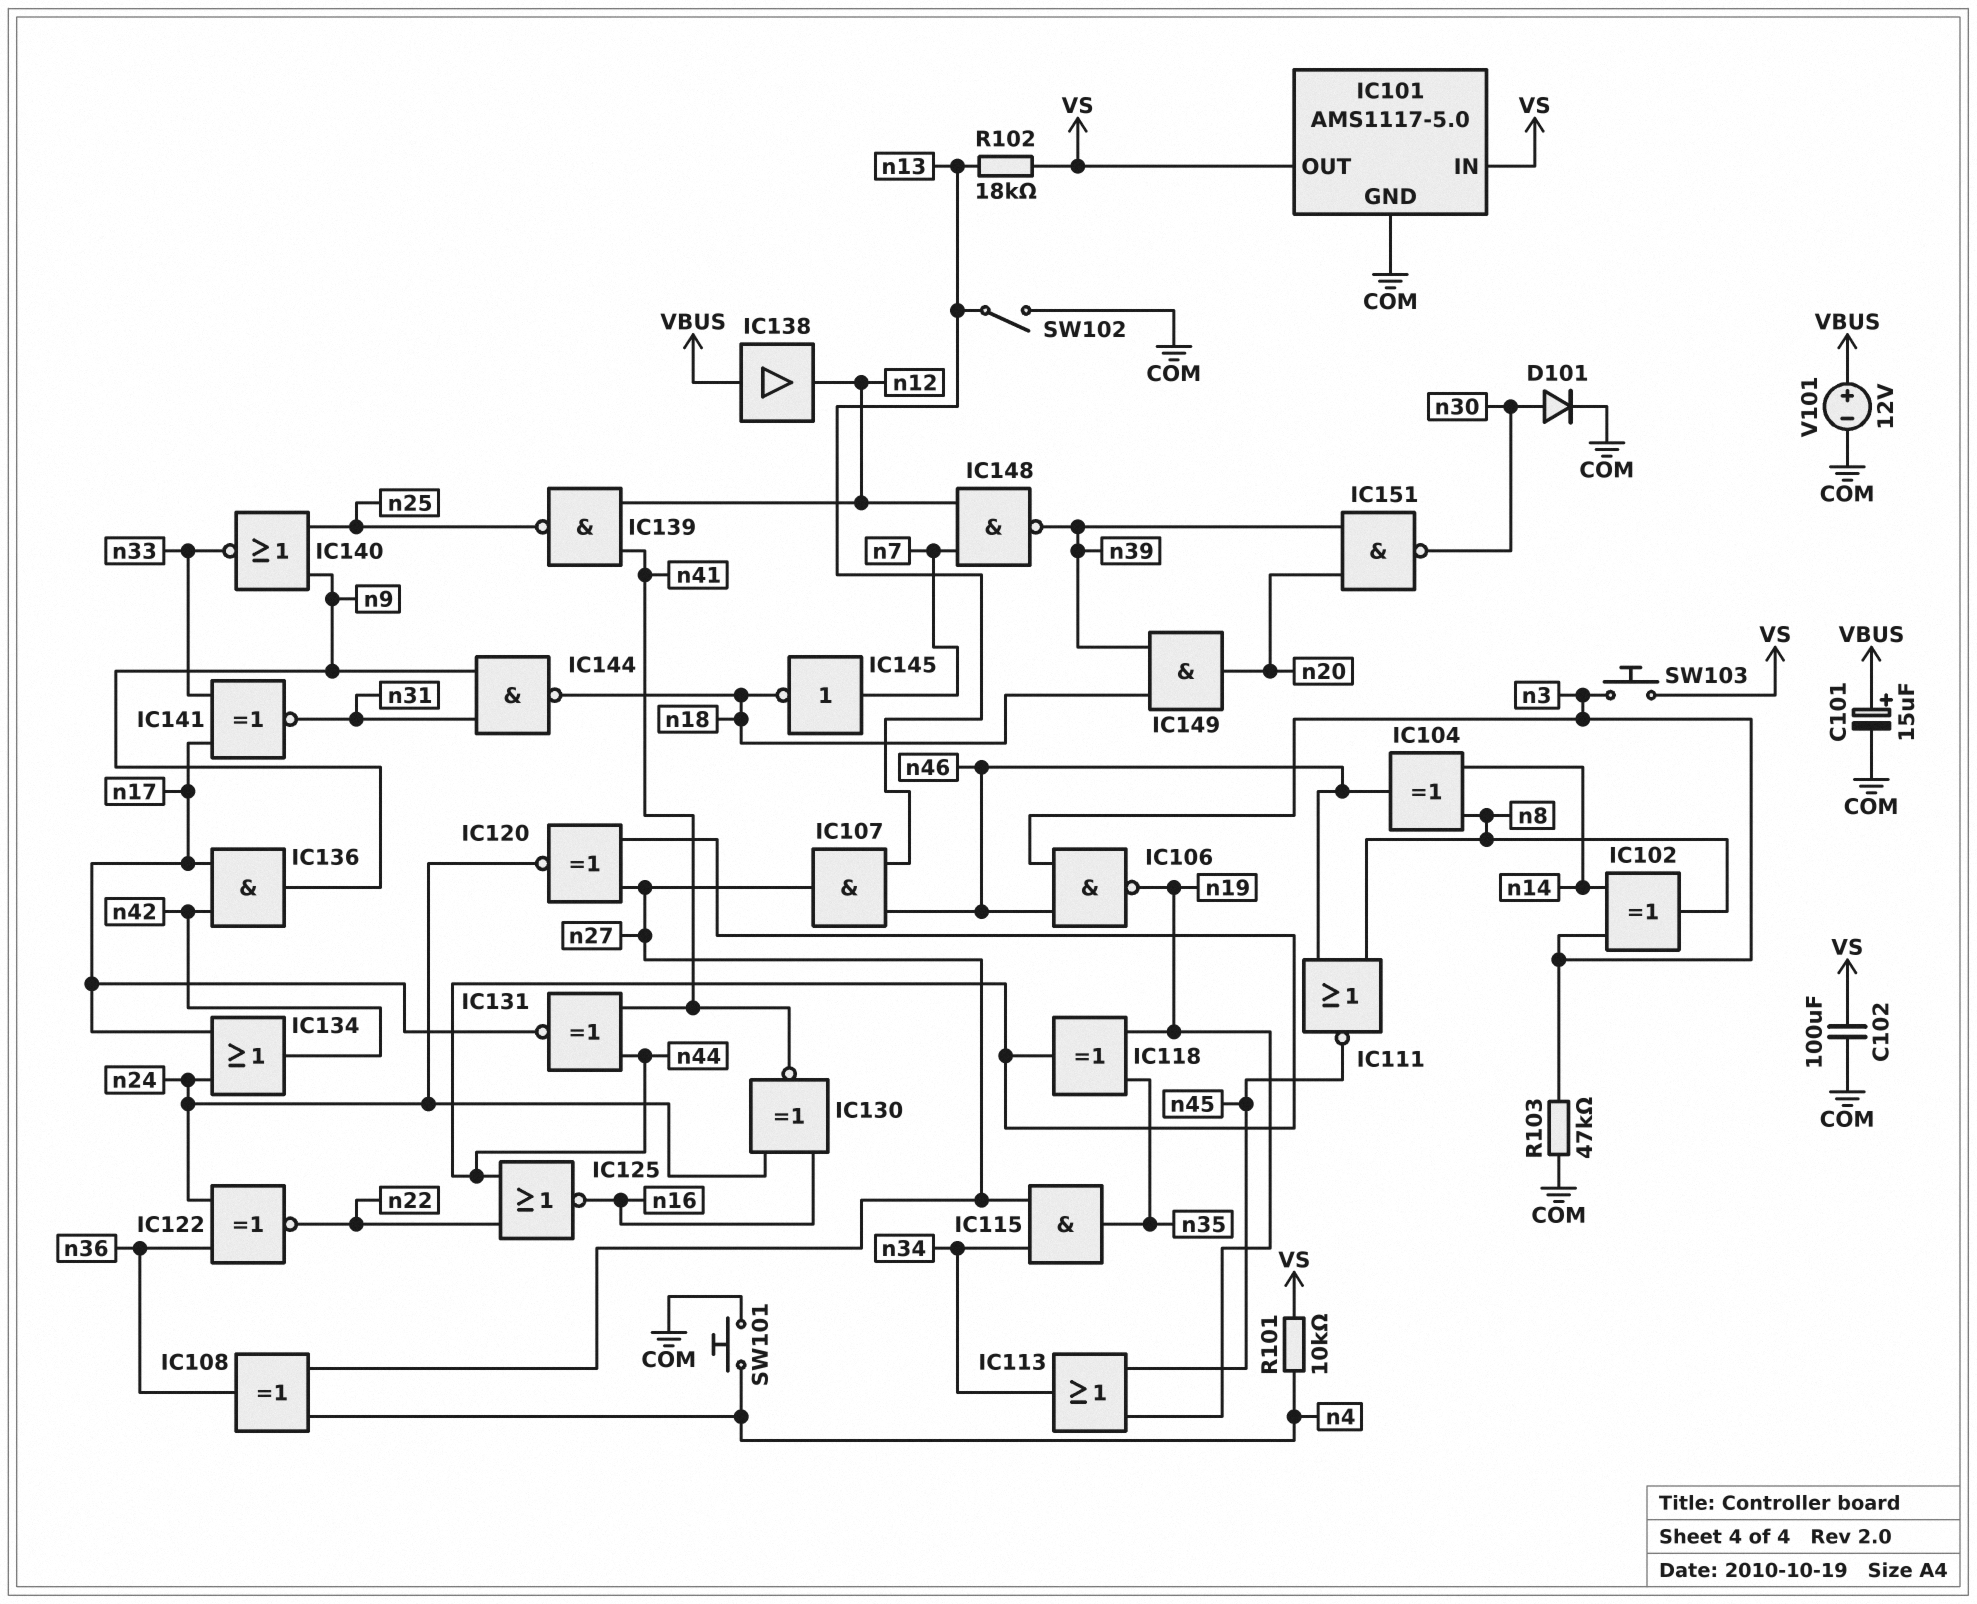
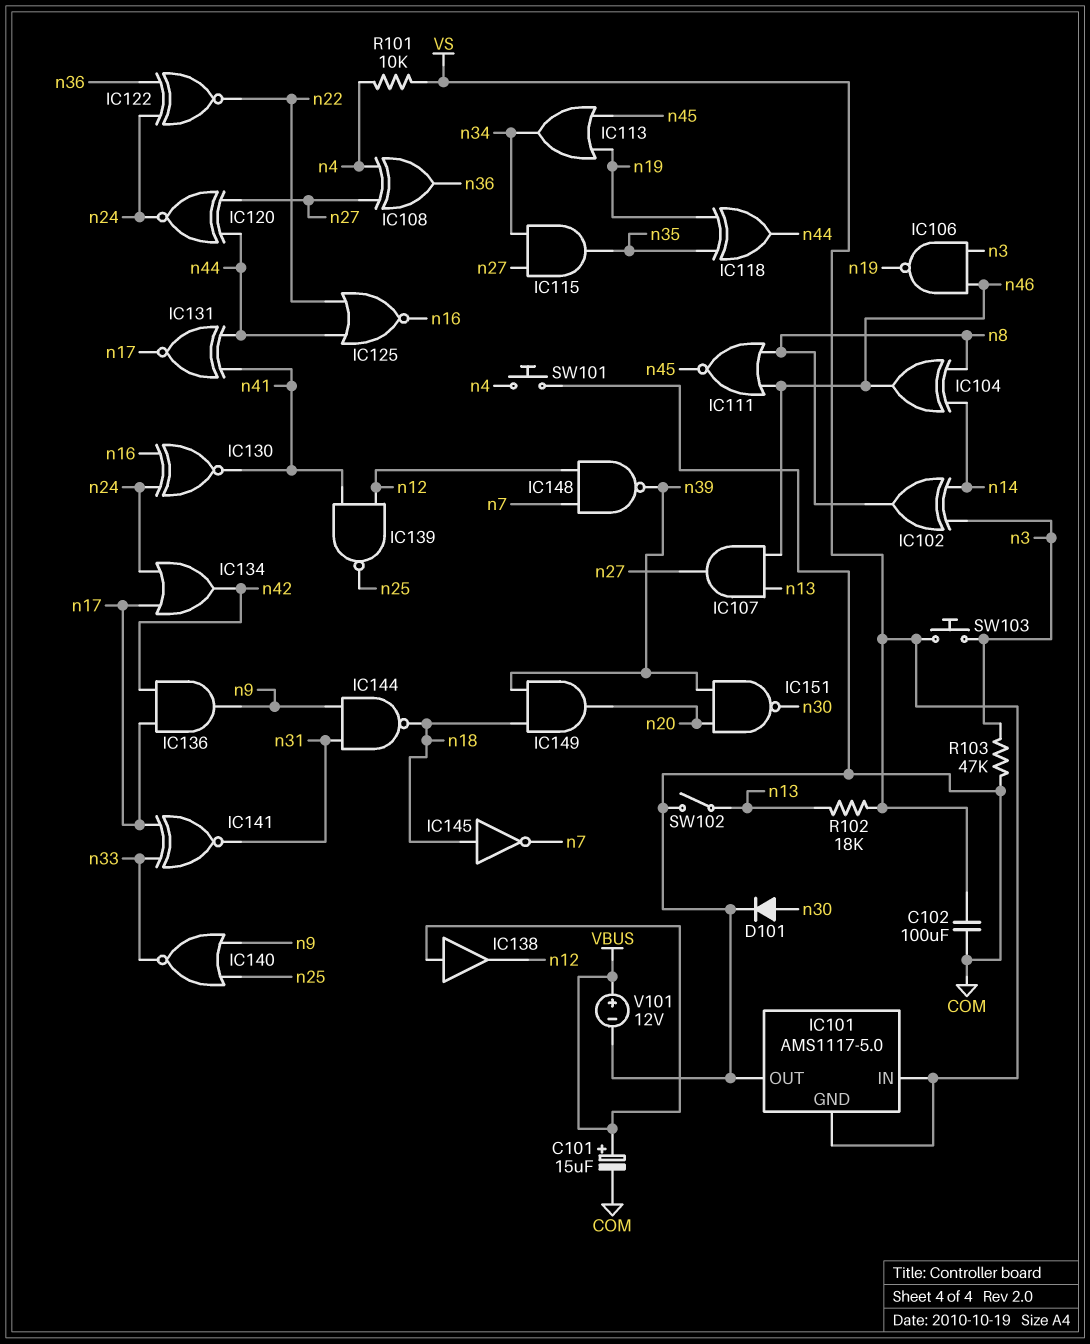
IC101 pin GND: COM -> VS
IC101 pin OUT: VS -> COM
IC145: NOT (in n7, out n18) -> NOT (in n18, out n7)

